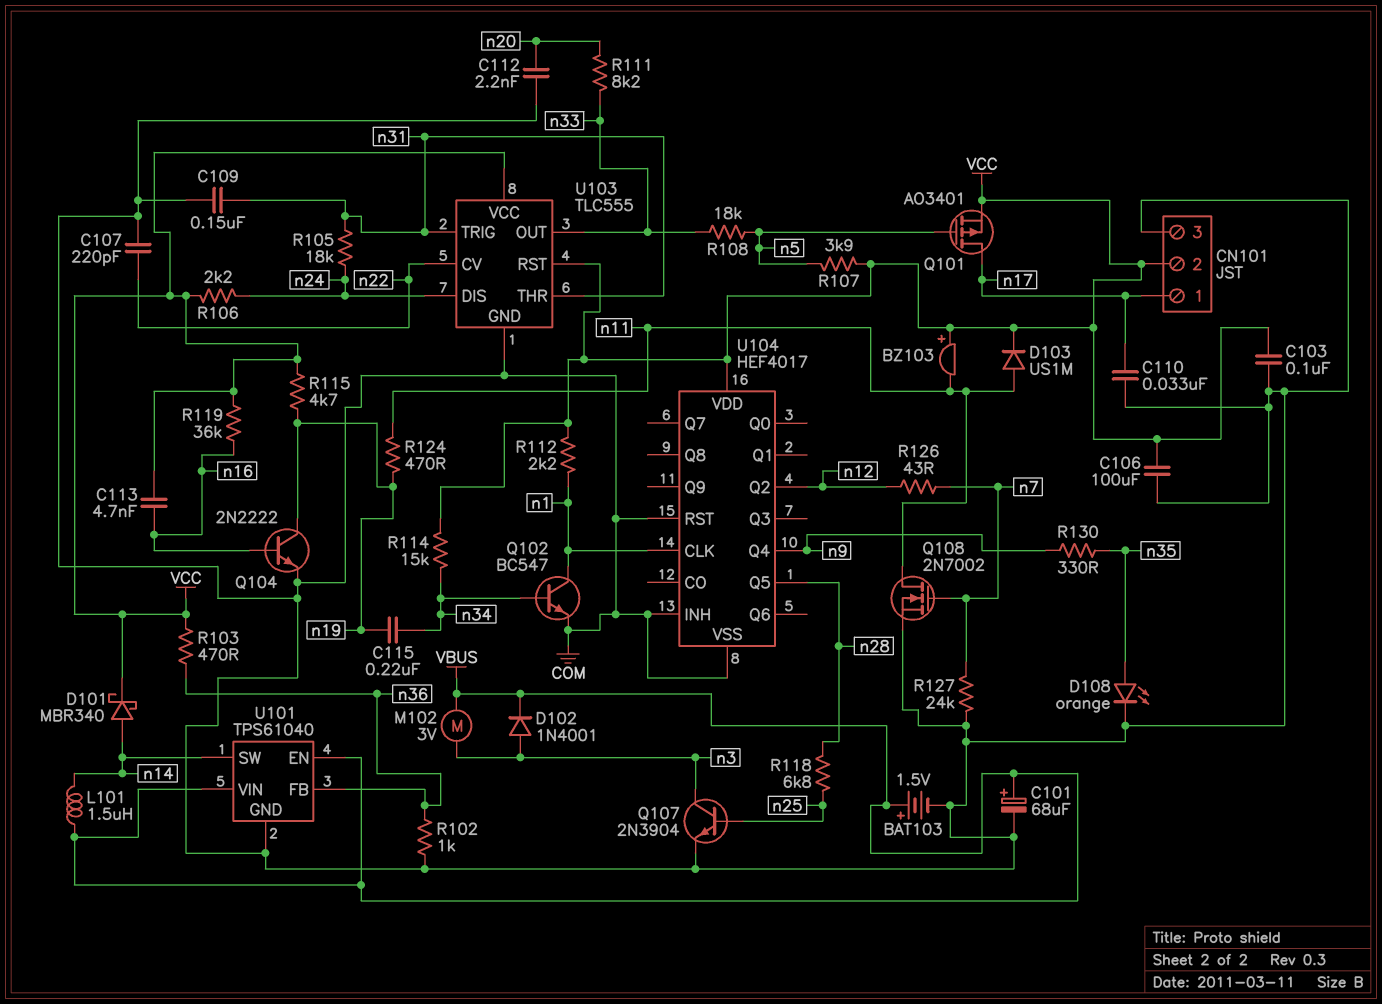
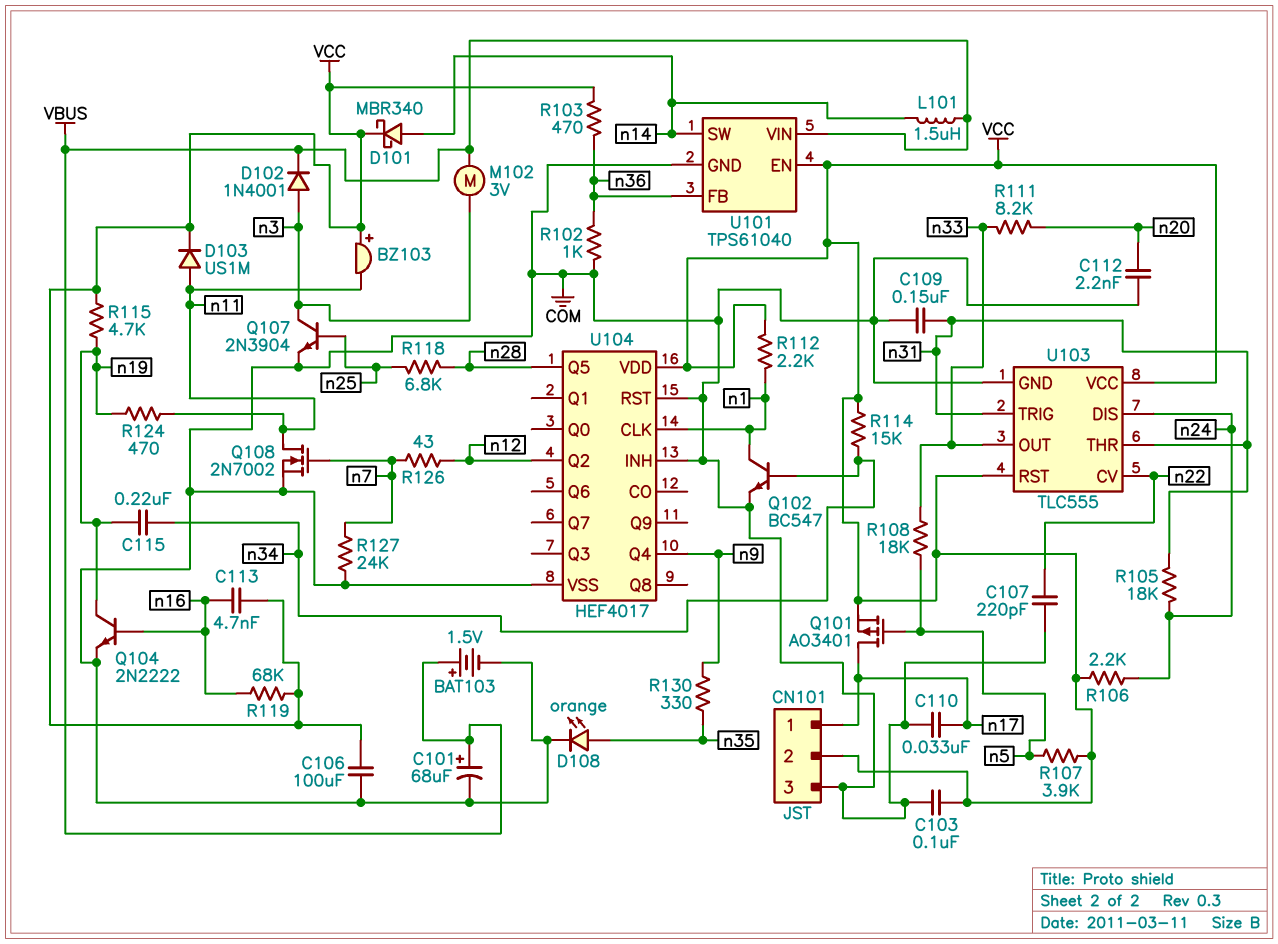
R119: 36k (VCC, n16) -> 68k (VCC, n16)
U101 pin EN: VBUS -> VCC

